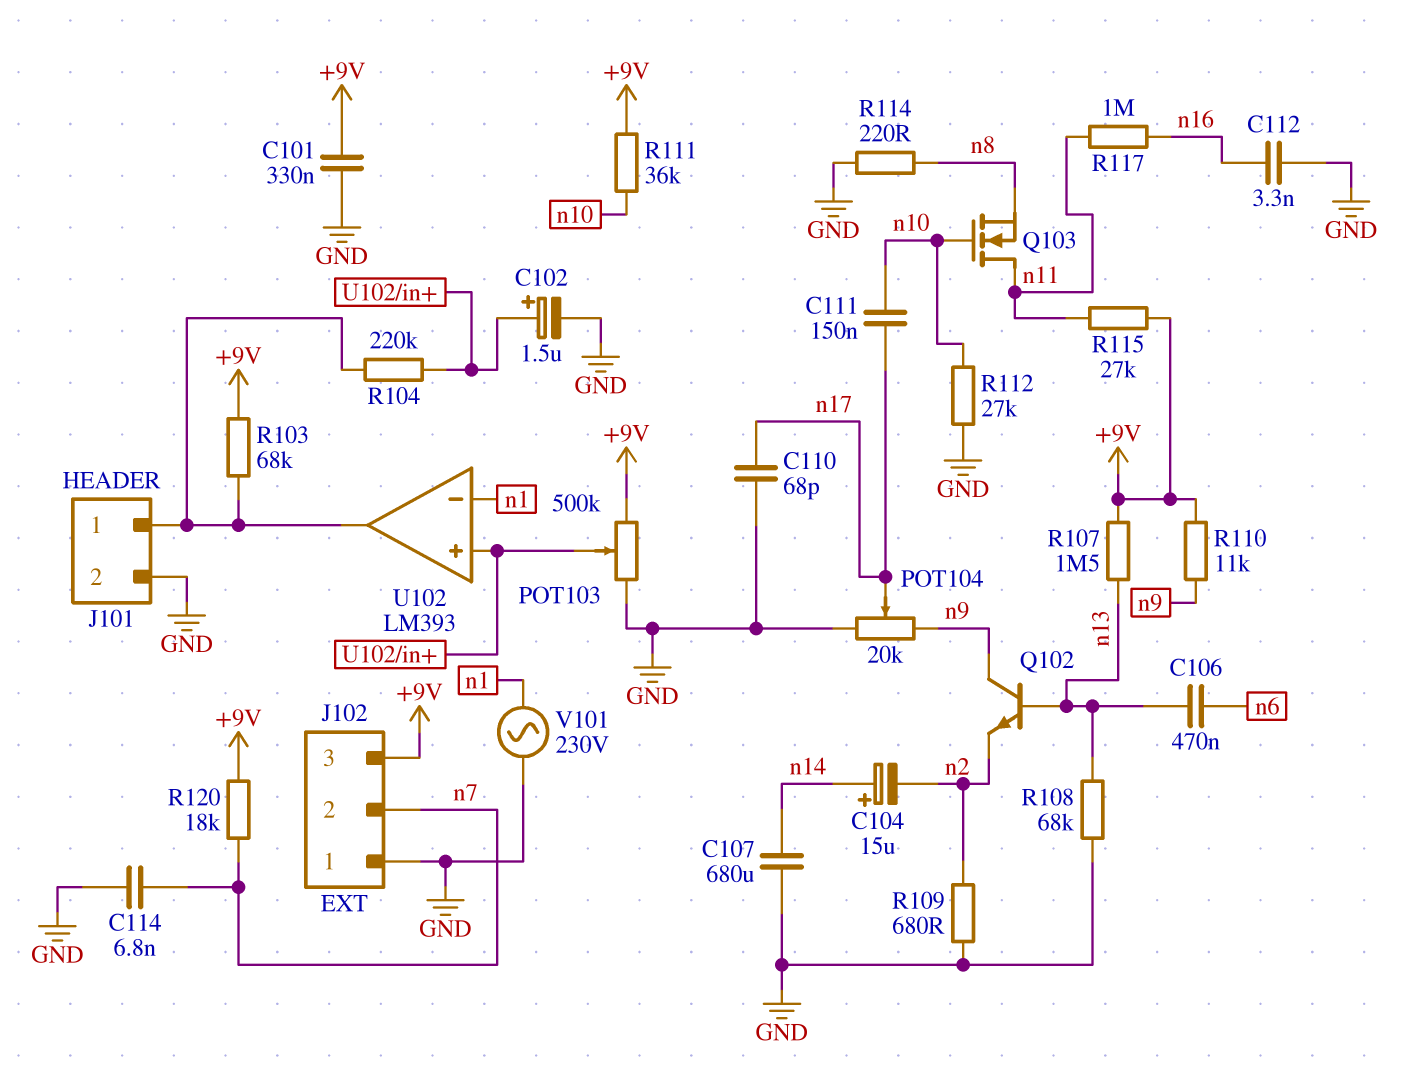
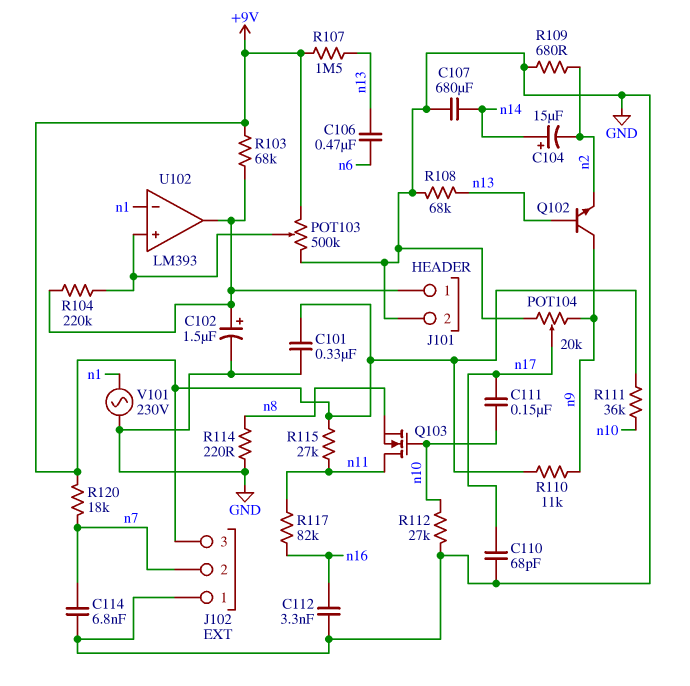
C102: 1.5uF (plus U102/in+, minus GND) -> 1.5uF (plus J101/1, minus GND)
R117: 1M (n11, n16) -> 82k (n11, n16)

